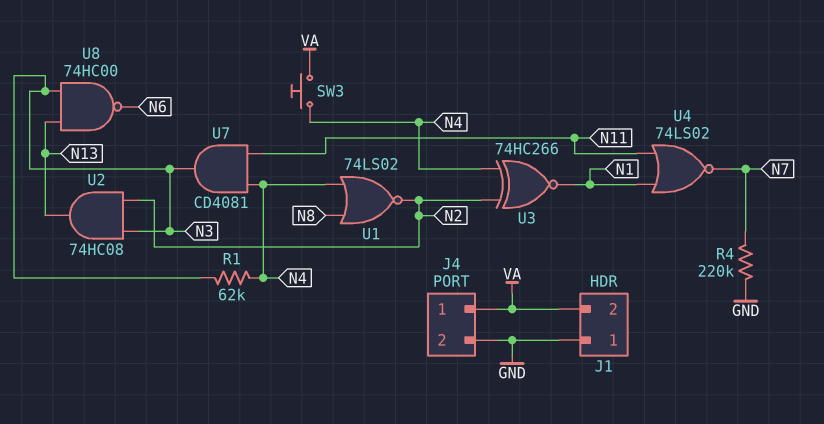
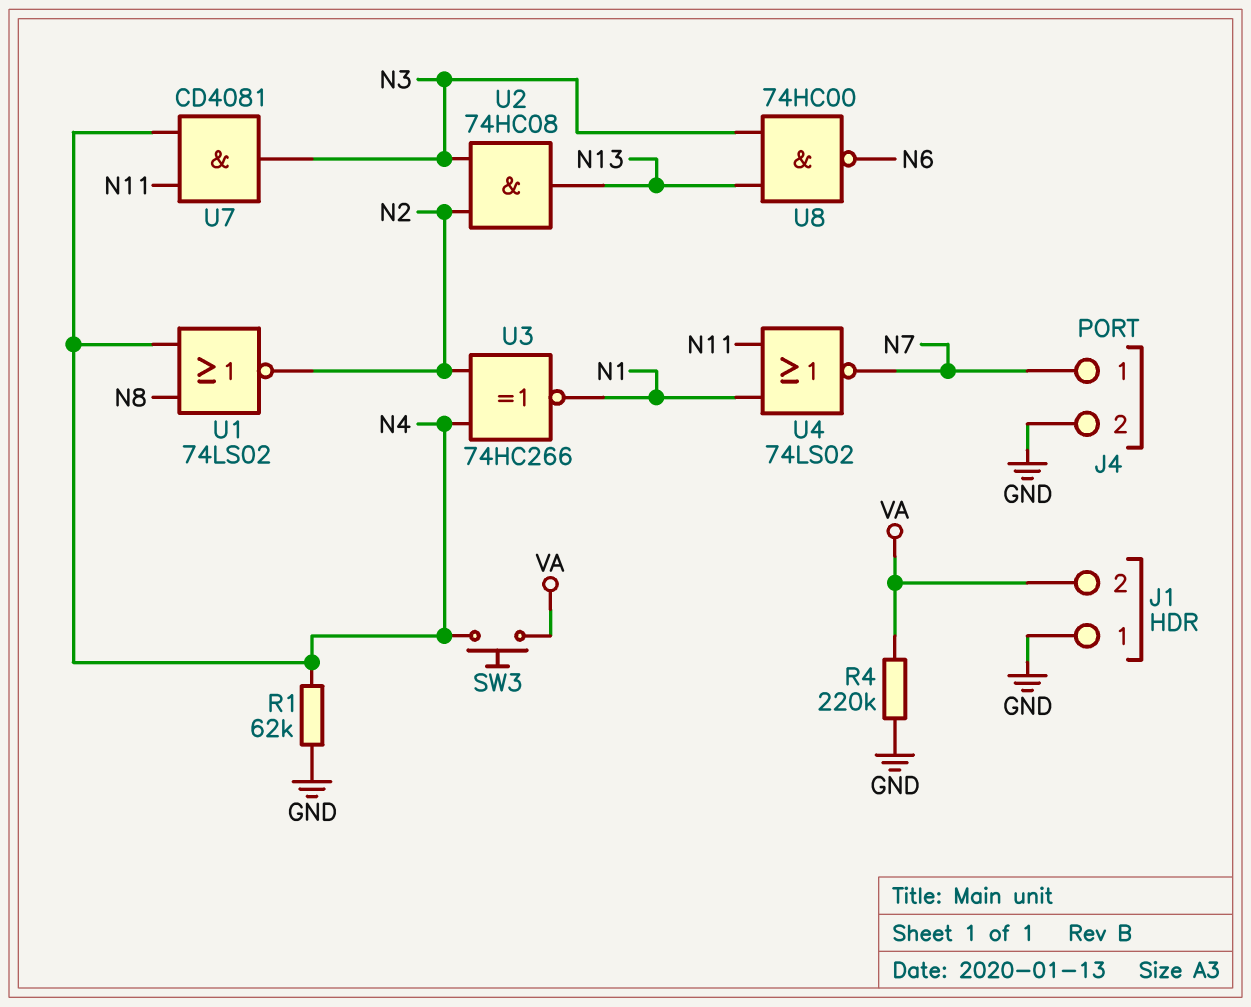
J4 pin 1: VA -> N7
R1: 62k (N3, N4) -> 62k (GND, N4)
R4: 220k (GND, N7) -> 220k (GND, VA)

